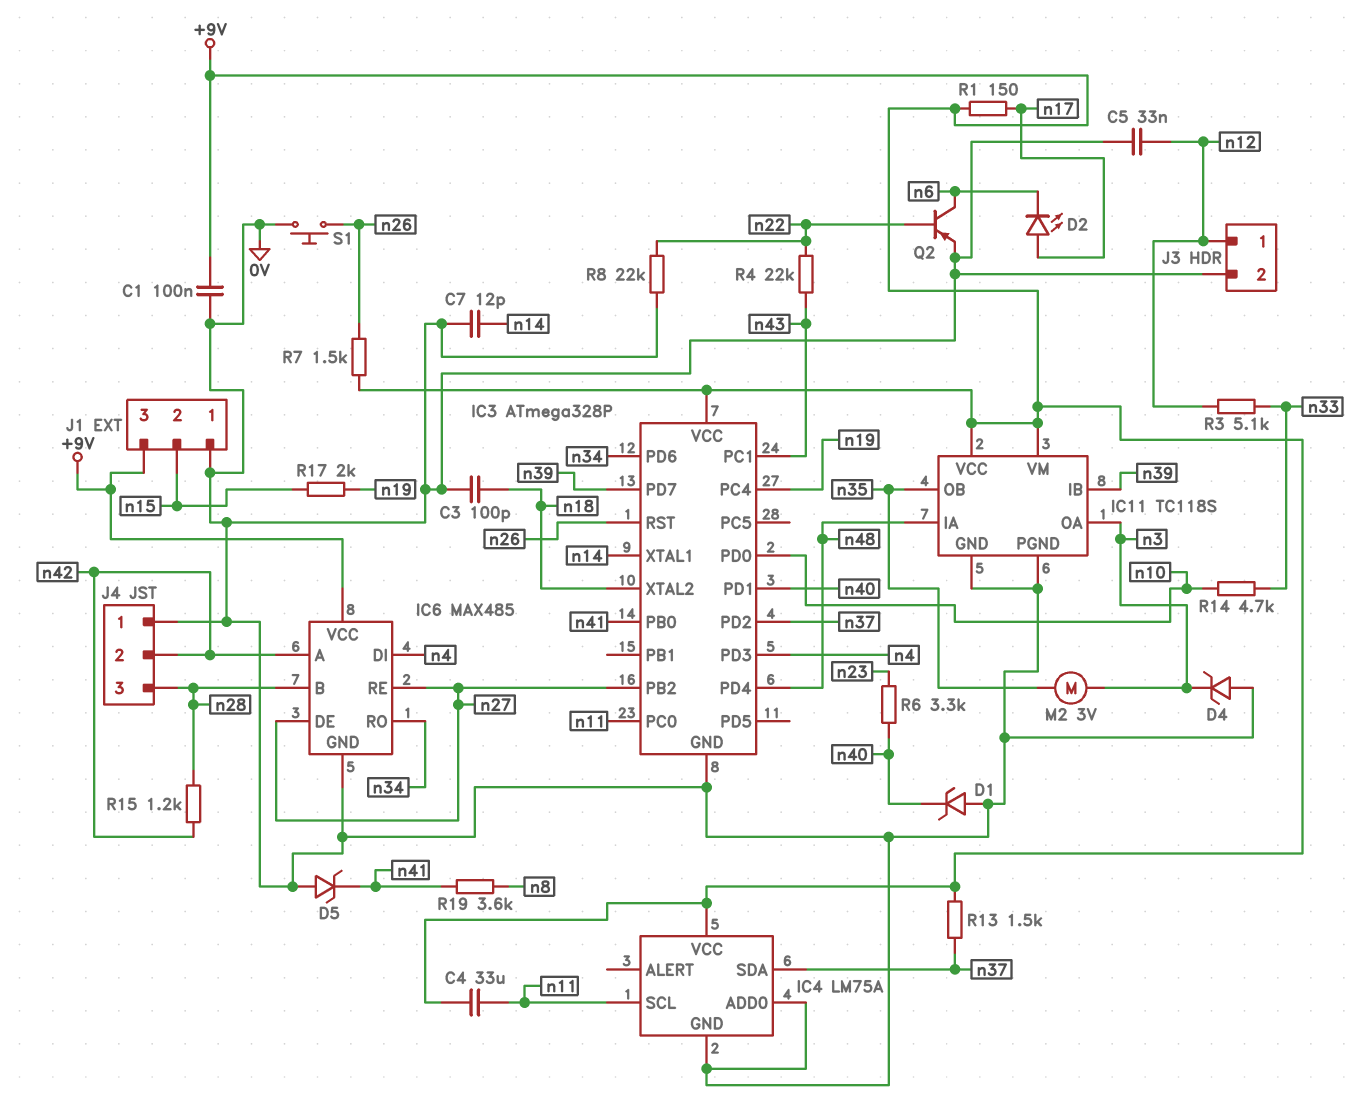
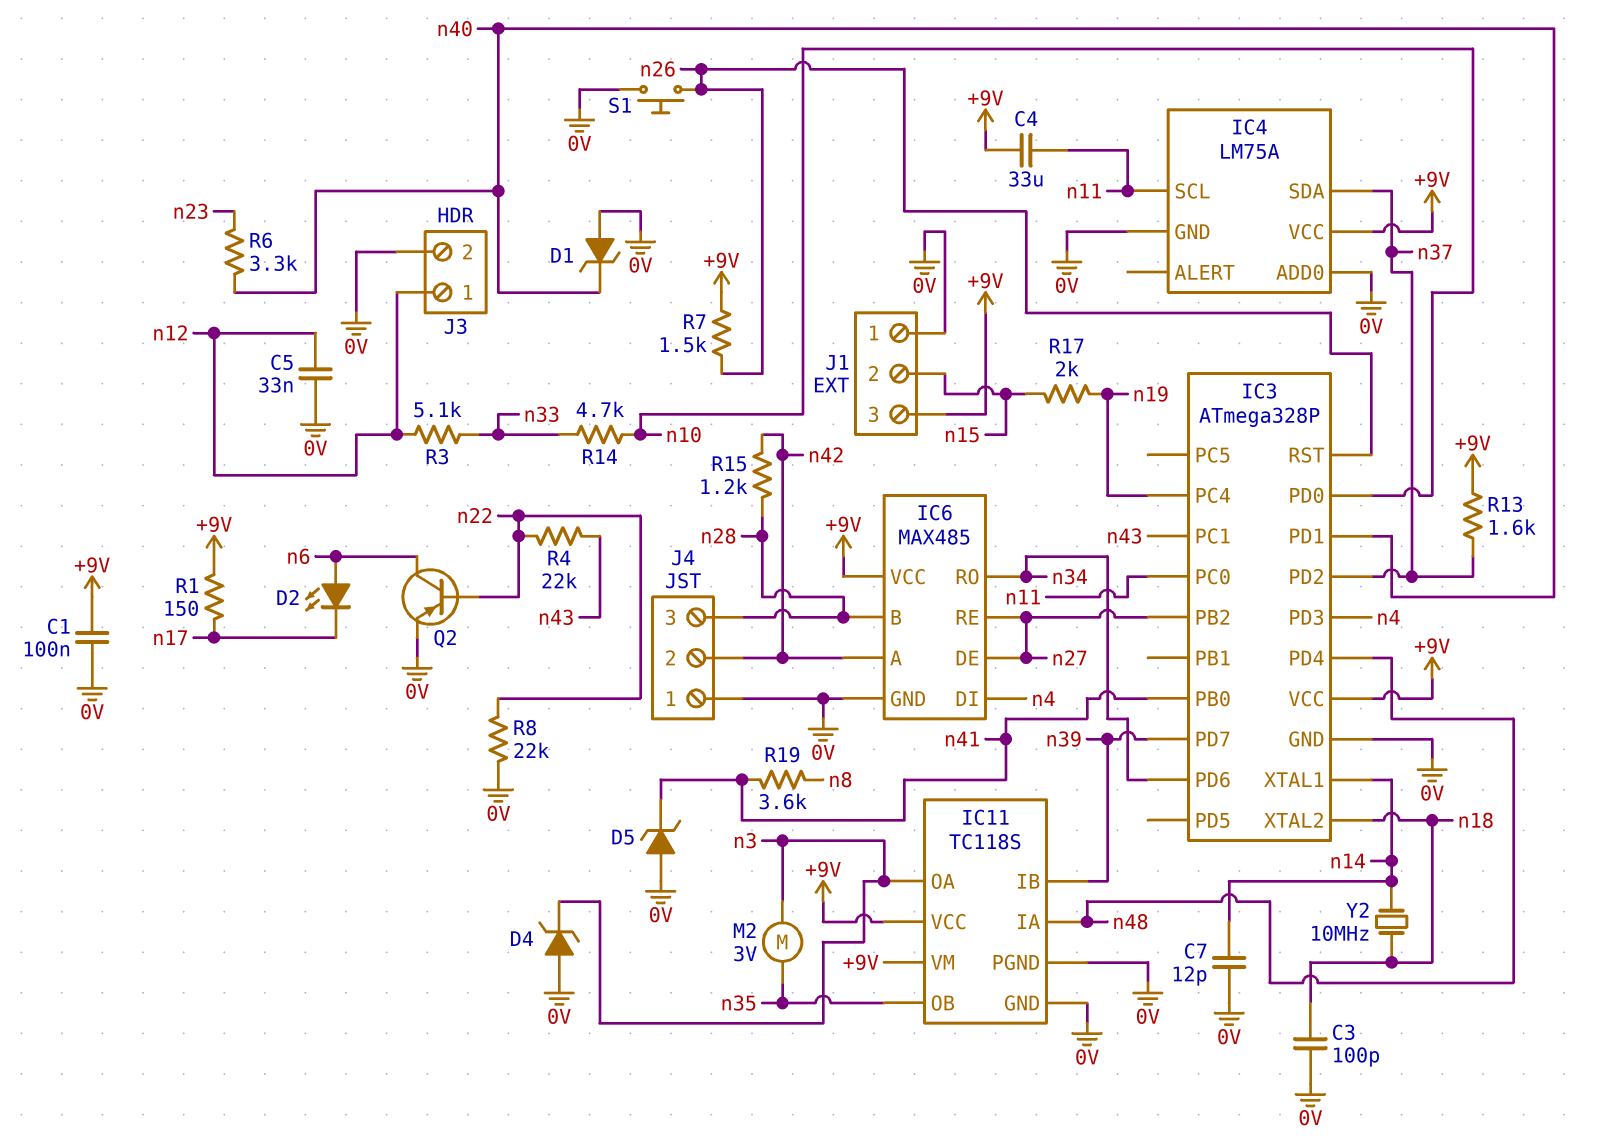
D2: LED (A n17, K n6) -> LED (A n6, K n17)
R13: 1.5k (+9V, n37) -> 1.6k (+9V, n37)
Y2: none -> 10MHz (n14, n18)

